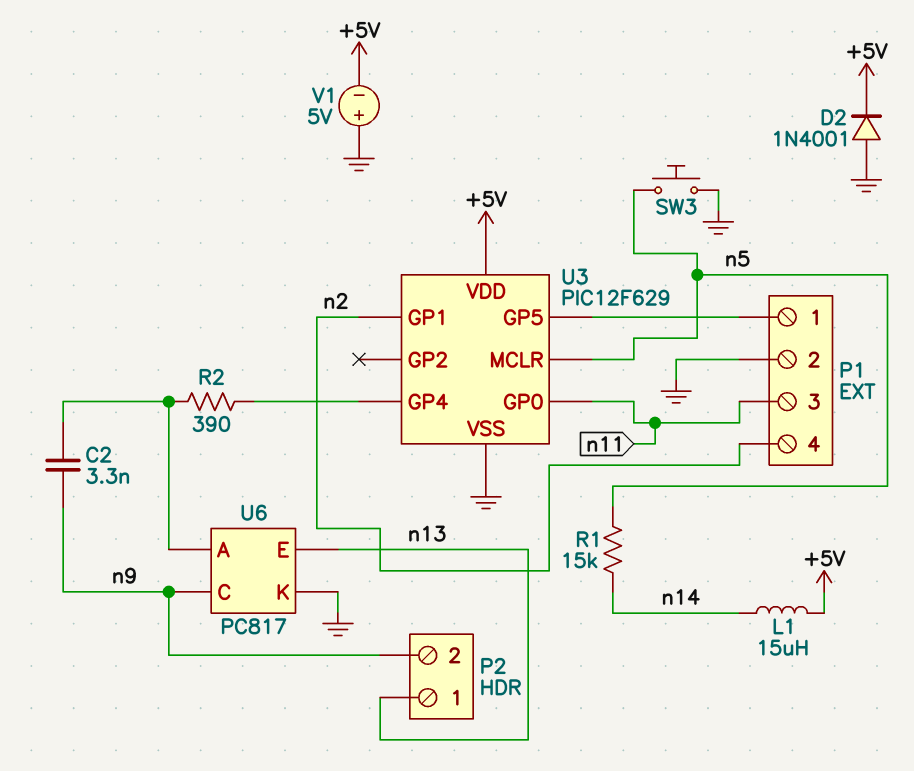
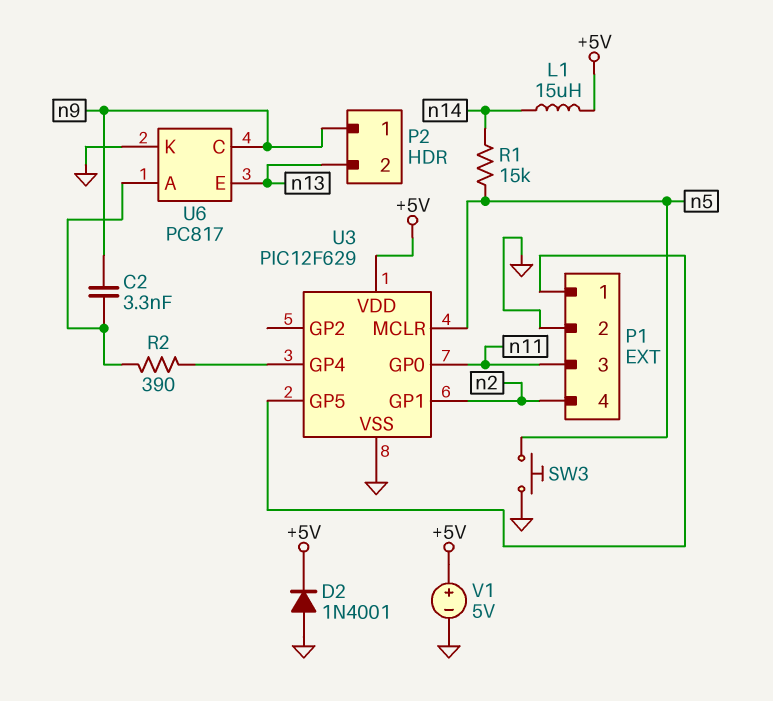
P2 pin 1: n13 -> n9
P2 pin 2: n9 -> n13
V1: 5V (plus GND, minus +5V) -> 5V (plus +5V, minus GND)

